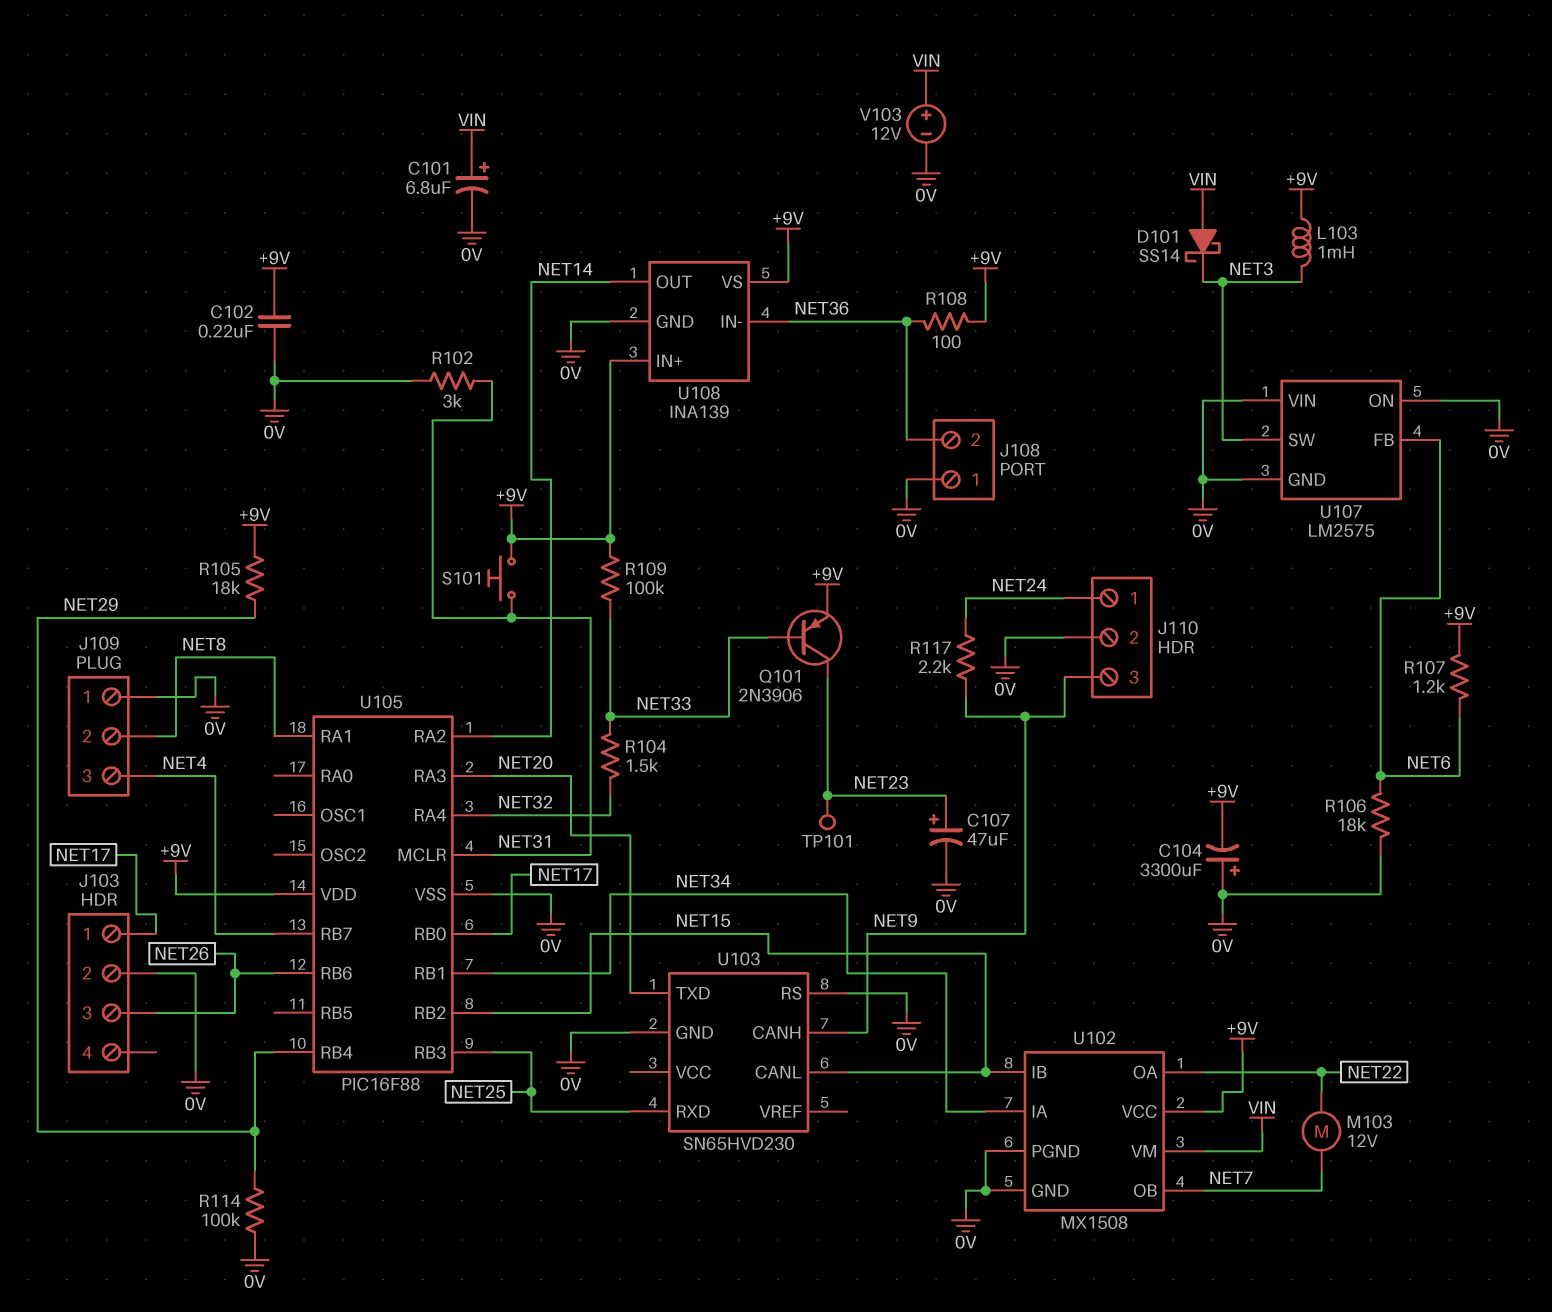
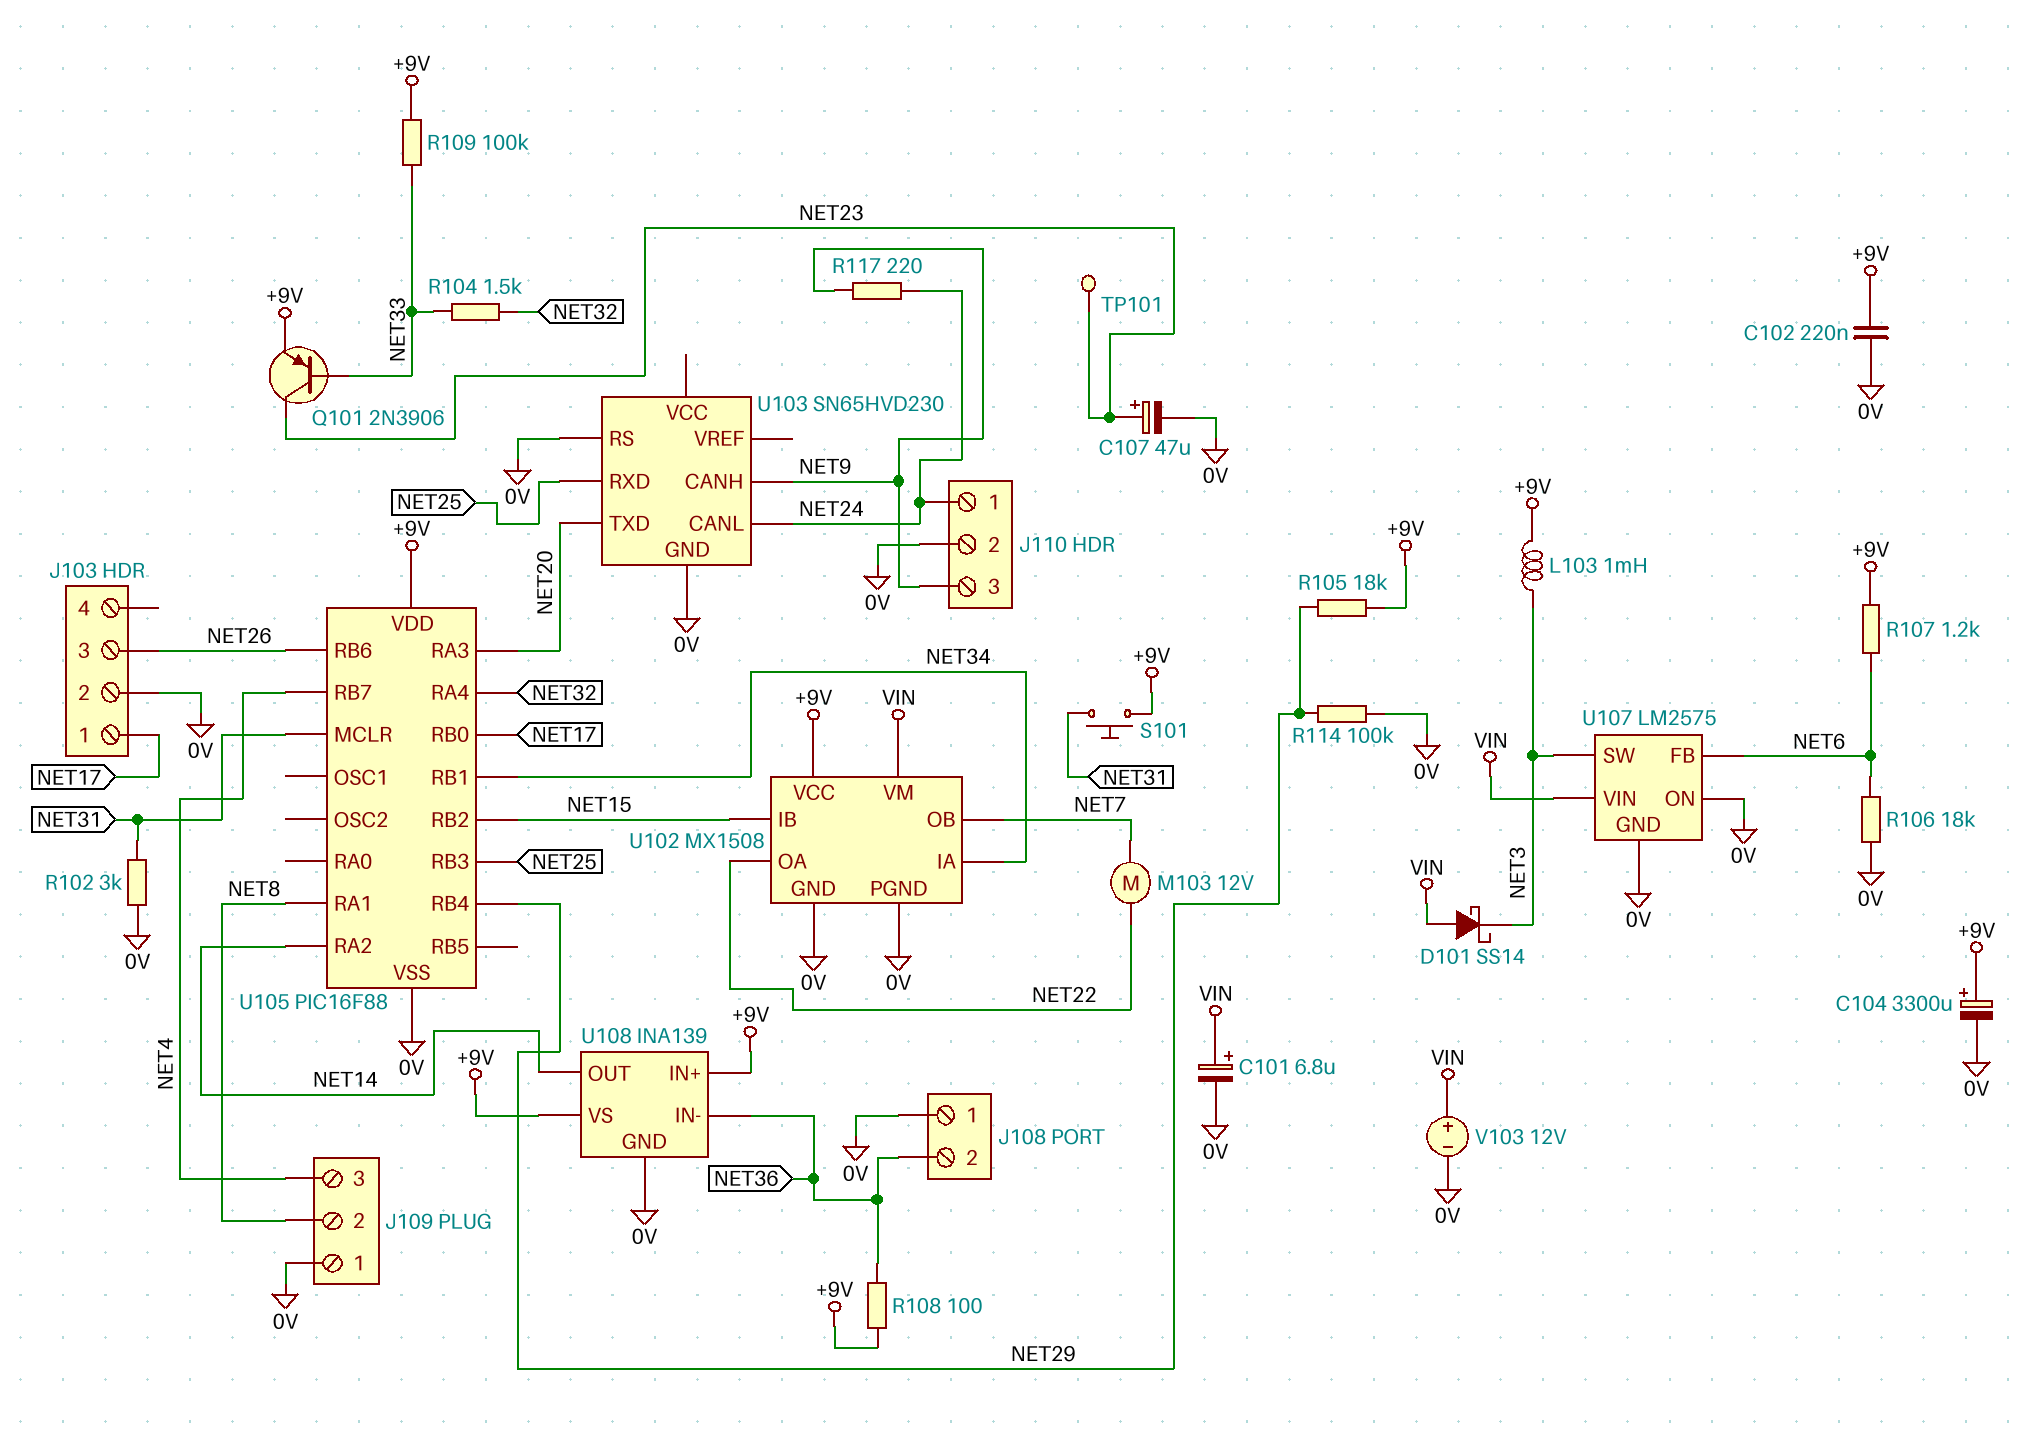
C104: 3300uF (plus 0V, minus +9V) -> 3300uF (plus +9V, minus 0V)
R117: 2.2k (NET9, NET24) -> 220 (NET9, NET24)
U103 pin CANL: NET15 -> NET24
U107 pin VIN: 0V -> VIN

